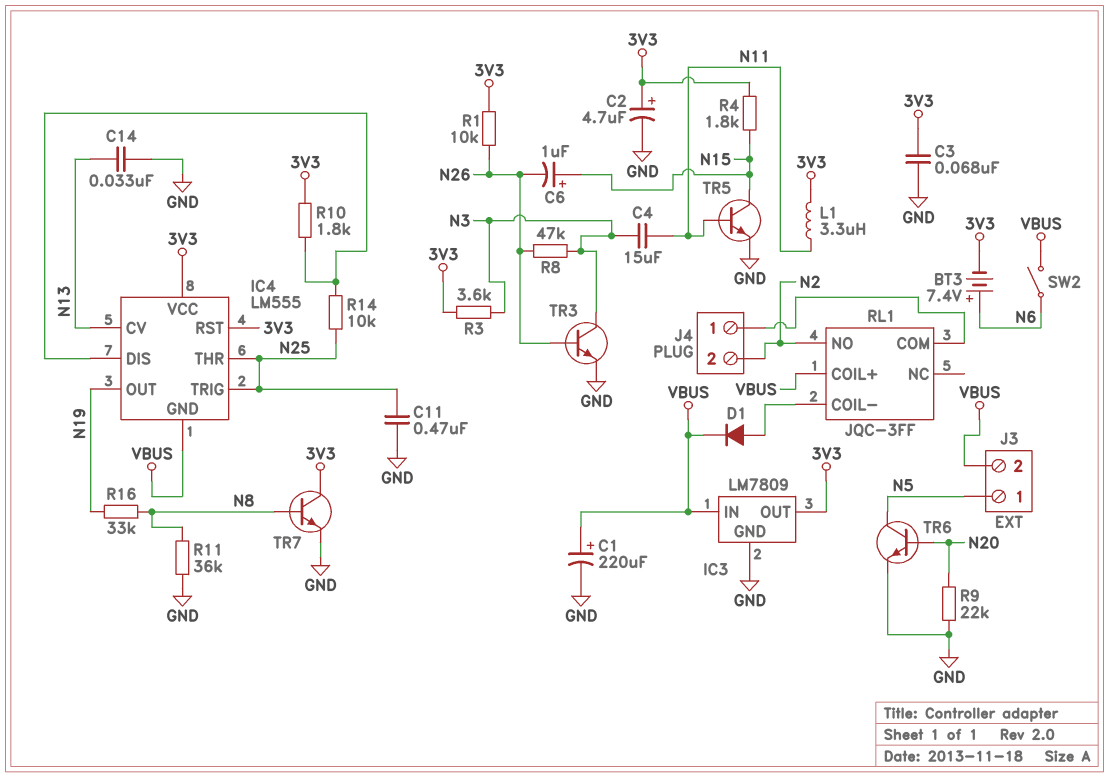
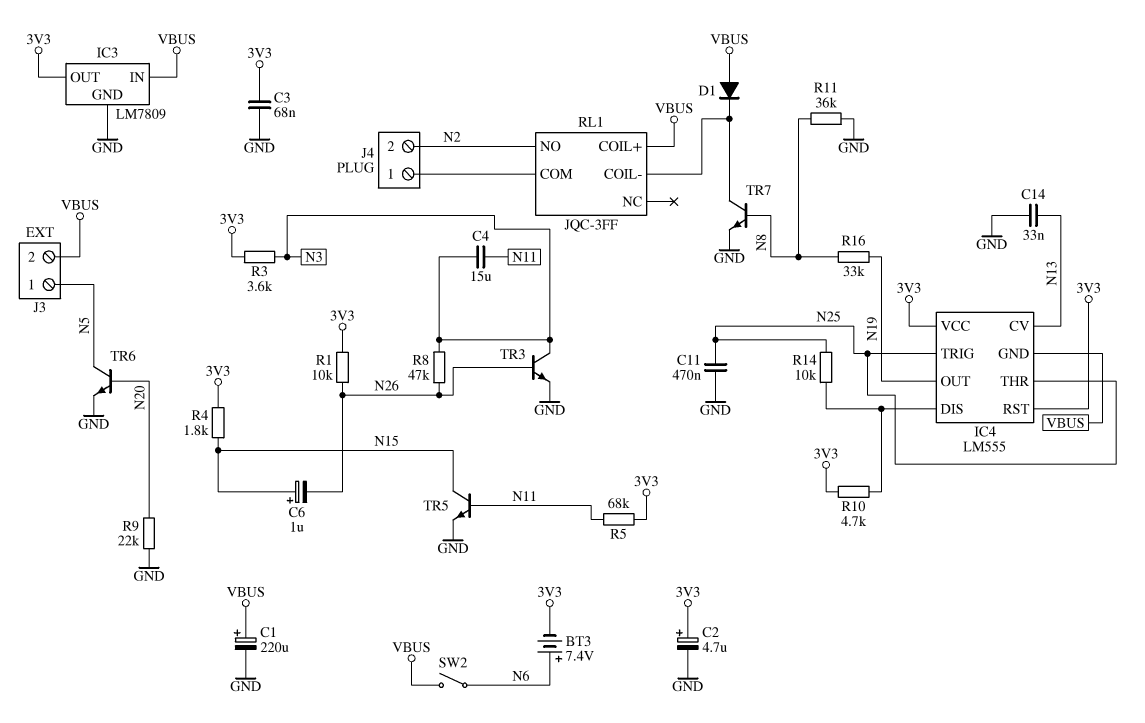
D1: diode (A RL1/COIL-, K VBUS) -> diode (A VBUS, K RL1/COIL-)
L1: 3.3uH (3V3, N11) -> none
R5: none -> 68k (3V3, N11)
R10: 1.8k (3V3, IC4/DIS) -> 4.7k (3V3, IC4/DIS)
TR7: NPN (B N8, C 3V3, E GND) -> NPN (B N8, C RL1/COIL-, E GND)

